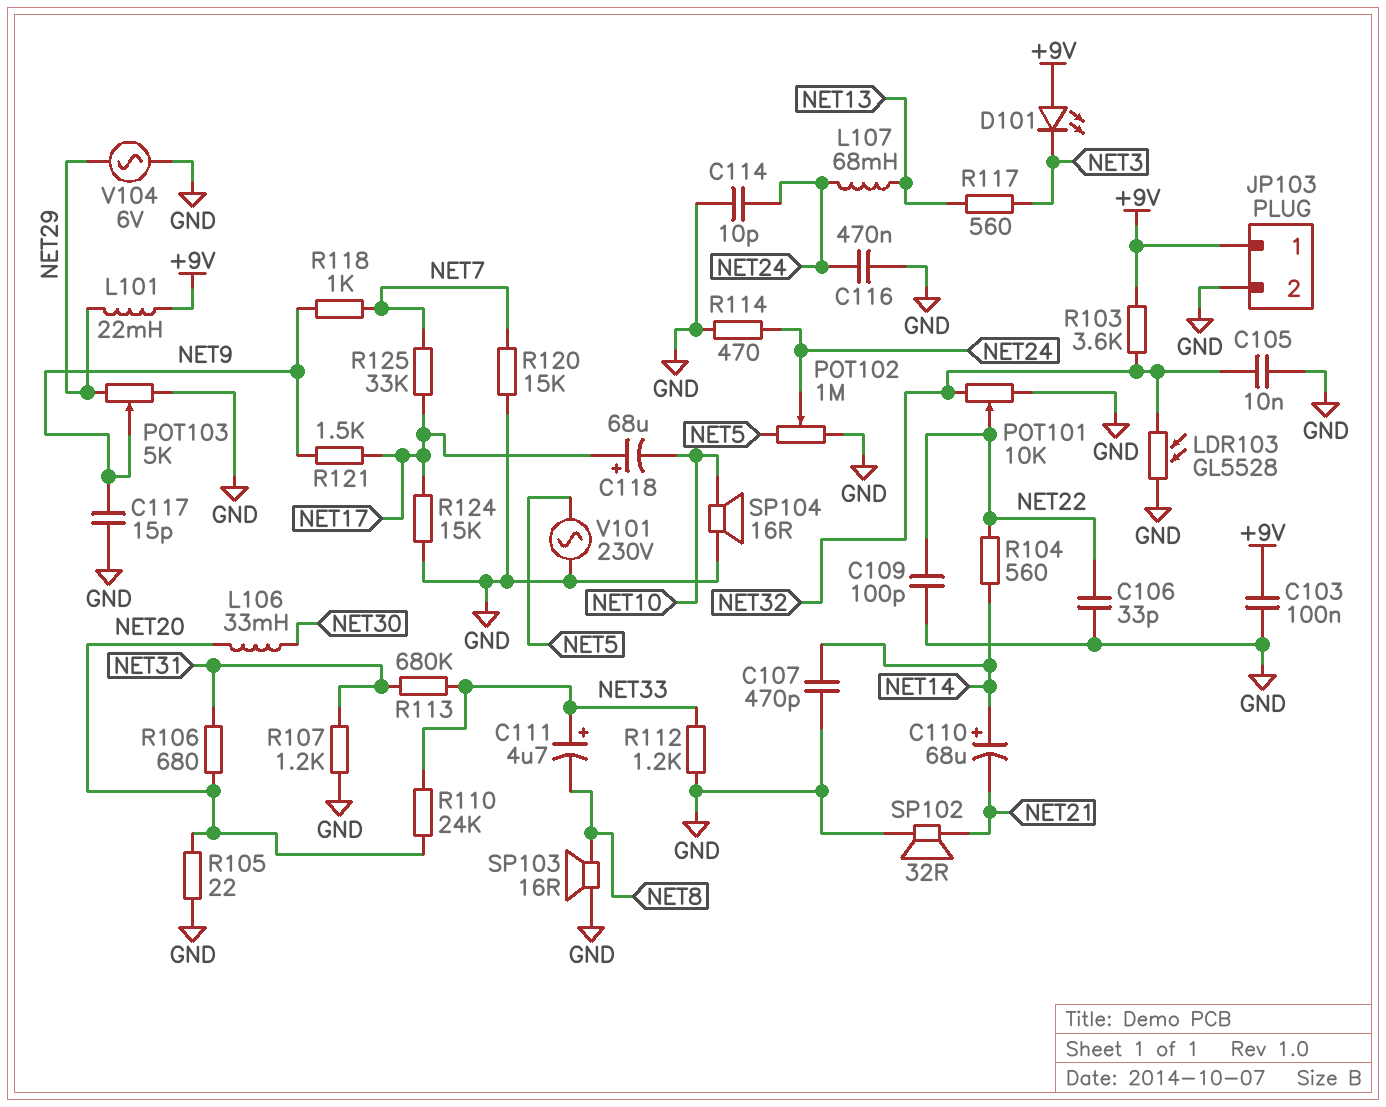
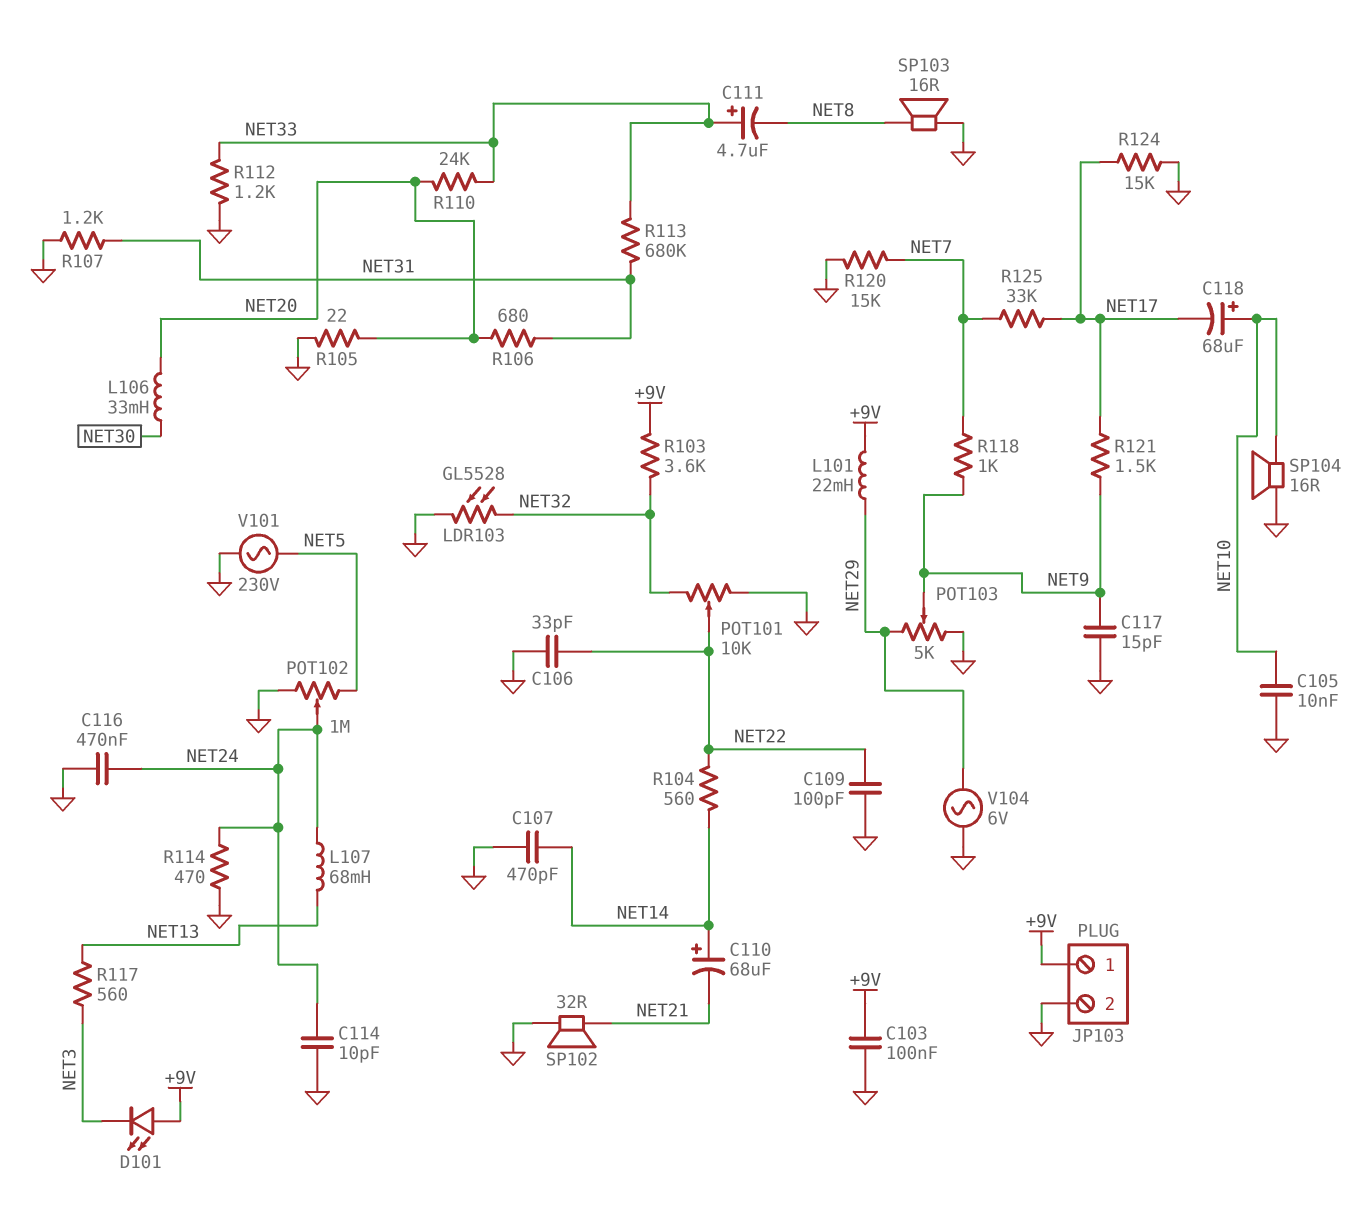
C105: 10nF (GND, NET32) -> 10nF (GND, NET10)
C118: 68uF (plus NET17, minus NET10) -> 68uF (plus NET10, minus NET17)

